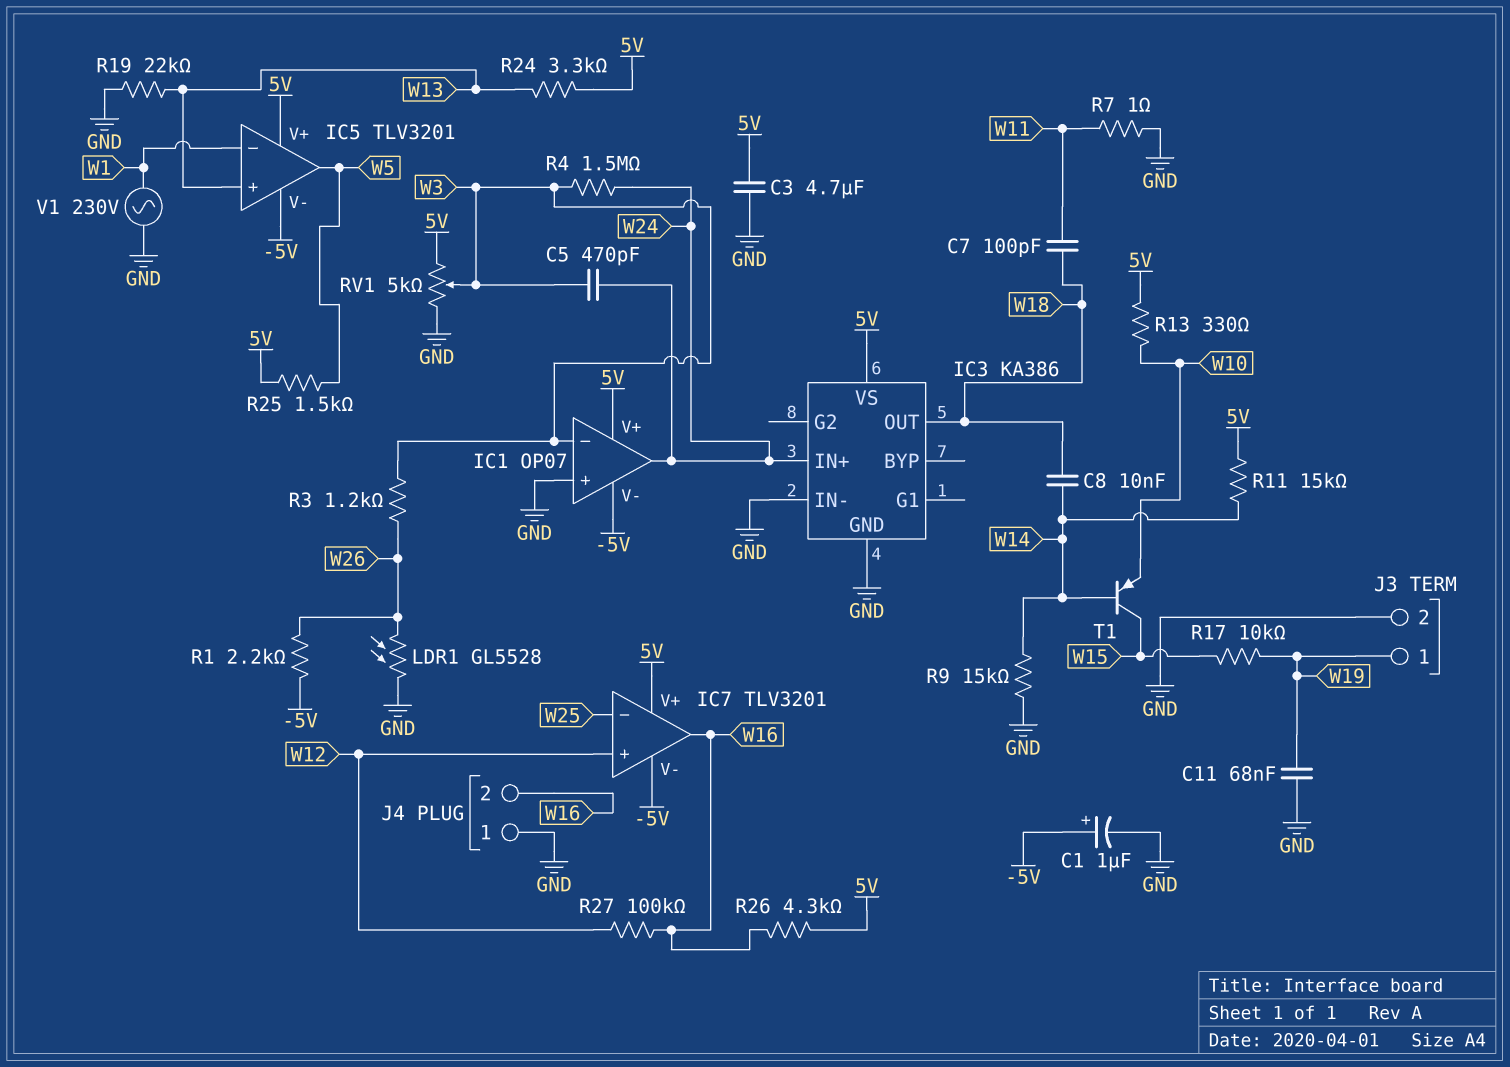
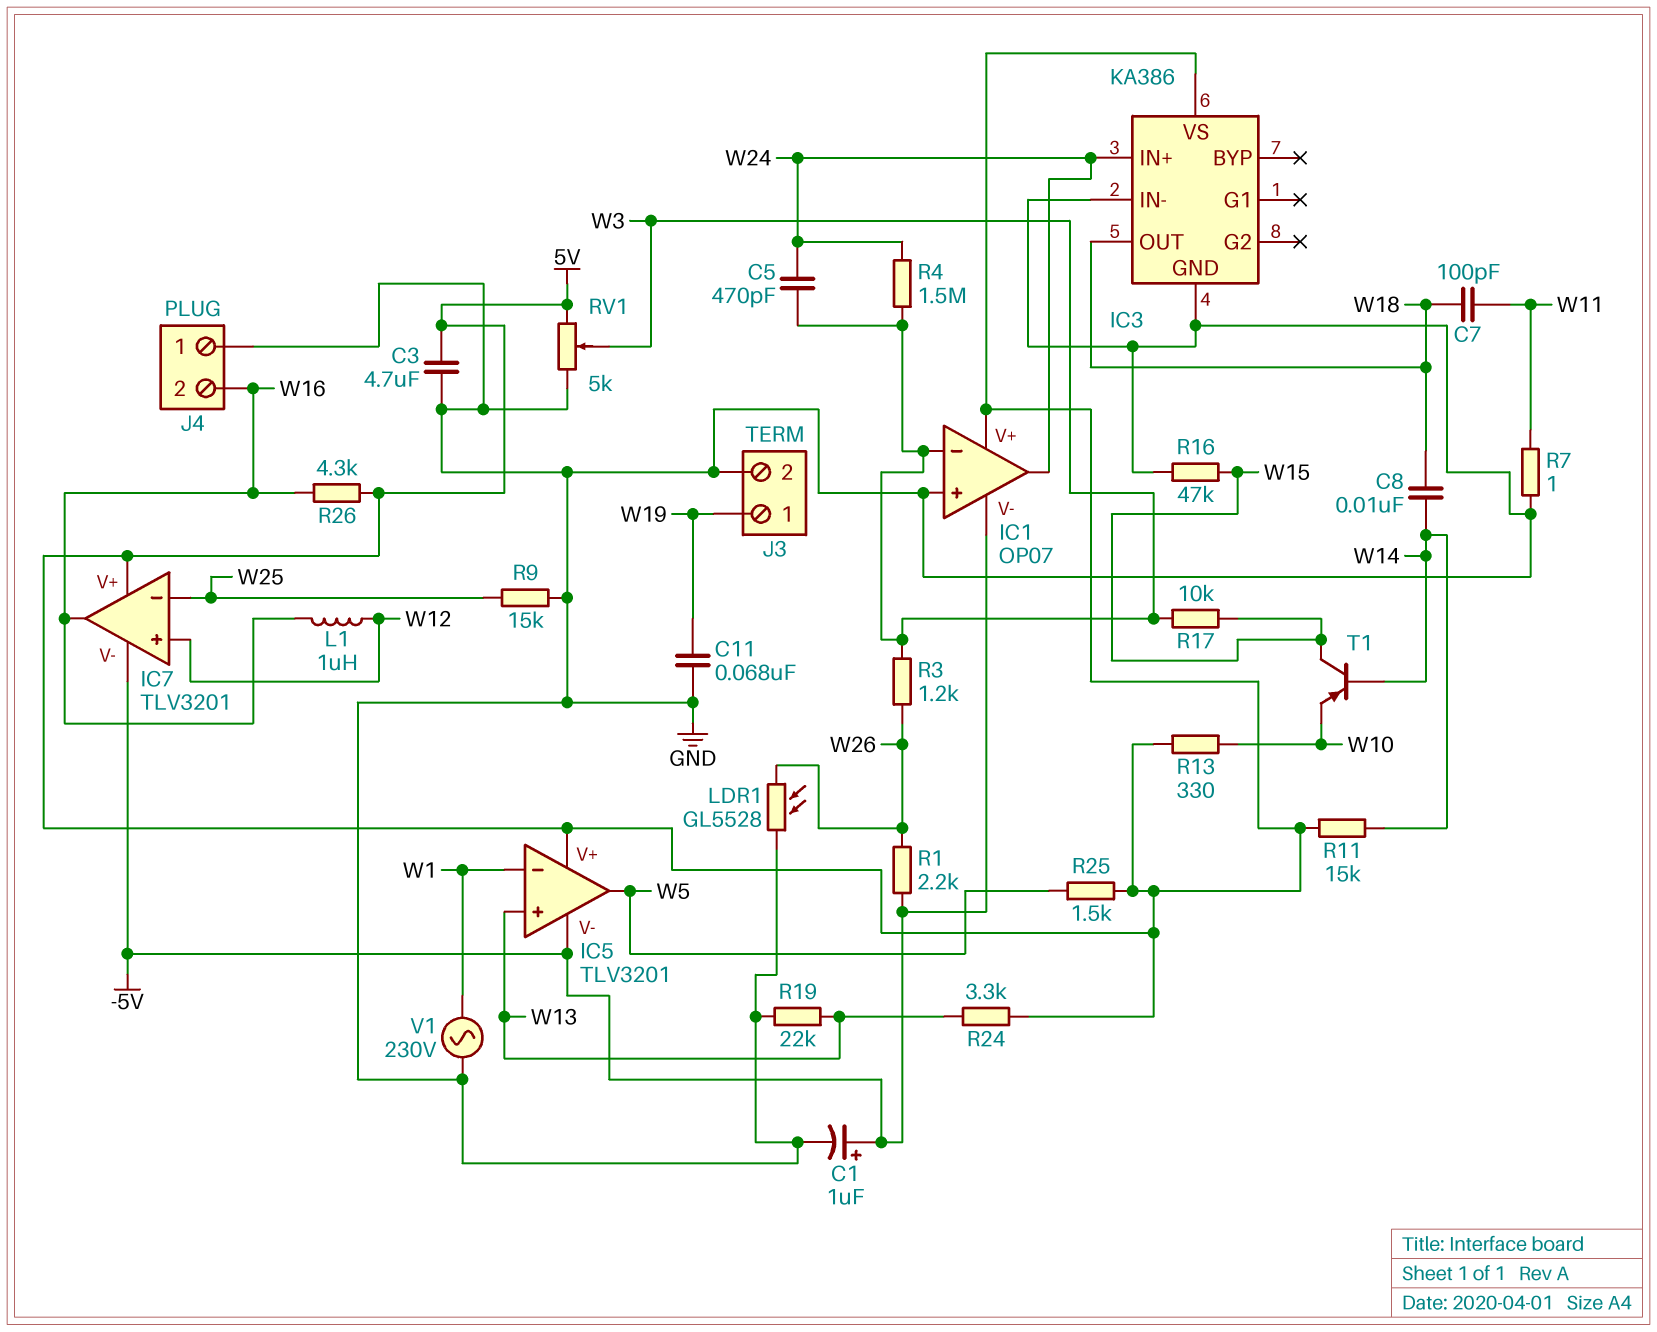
L1: none -> 1uH (W12, W16)
R9: 15k (GND, W14) -> 15k (GND, W25)
R16: none -> 47k (GND, W15)
R17: 10k (W15, W19) -> 10k (W3, W15)
R27: 100k (W12, W16) -> none

